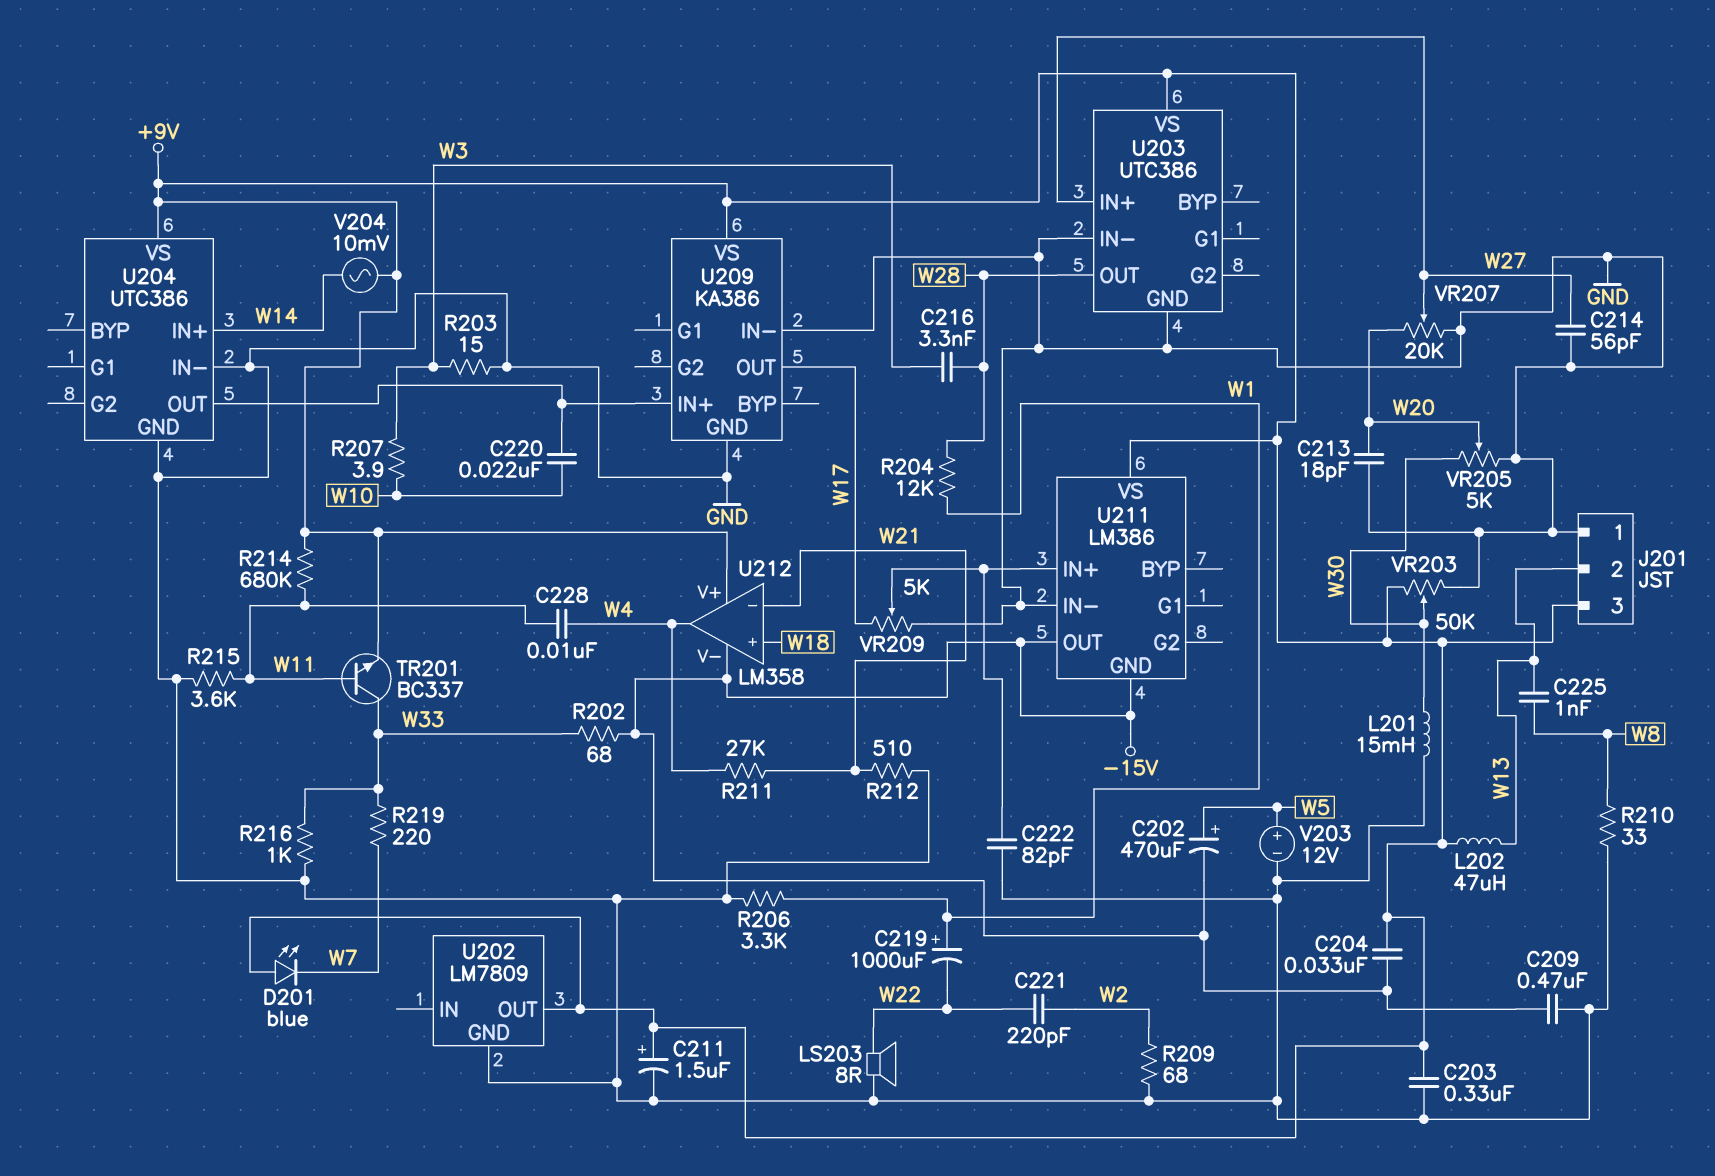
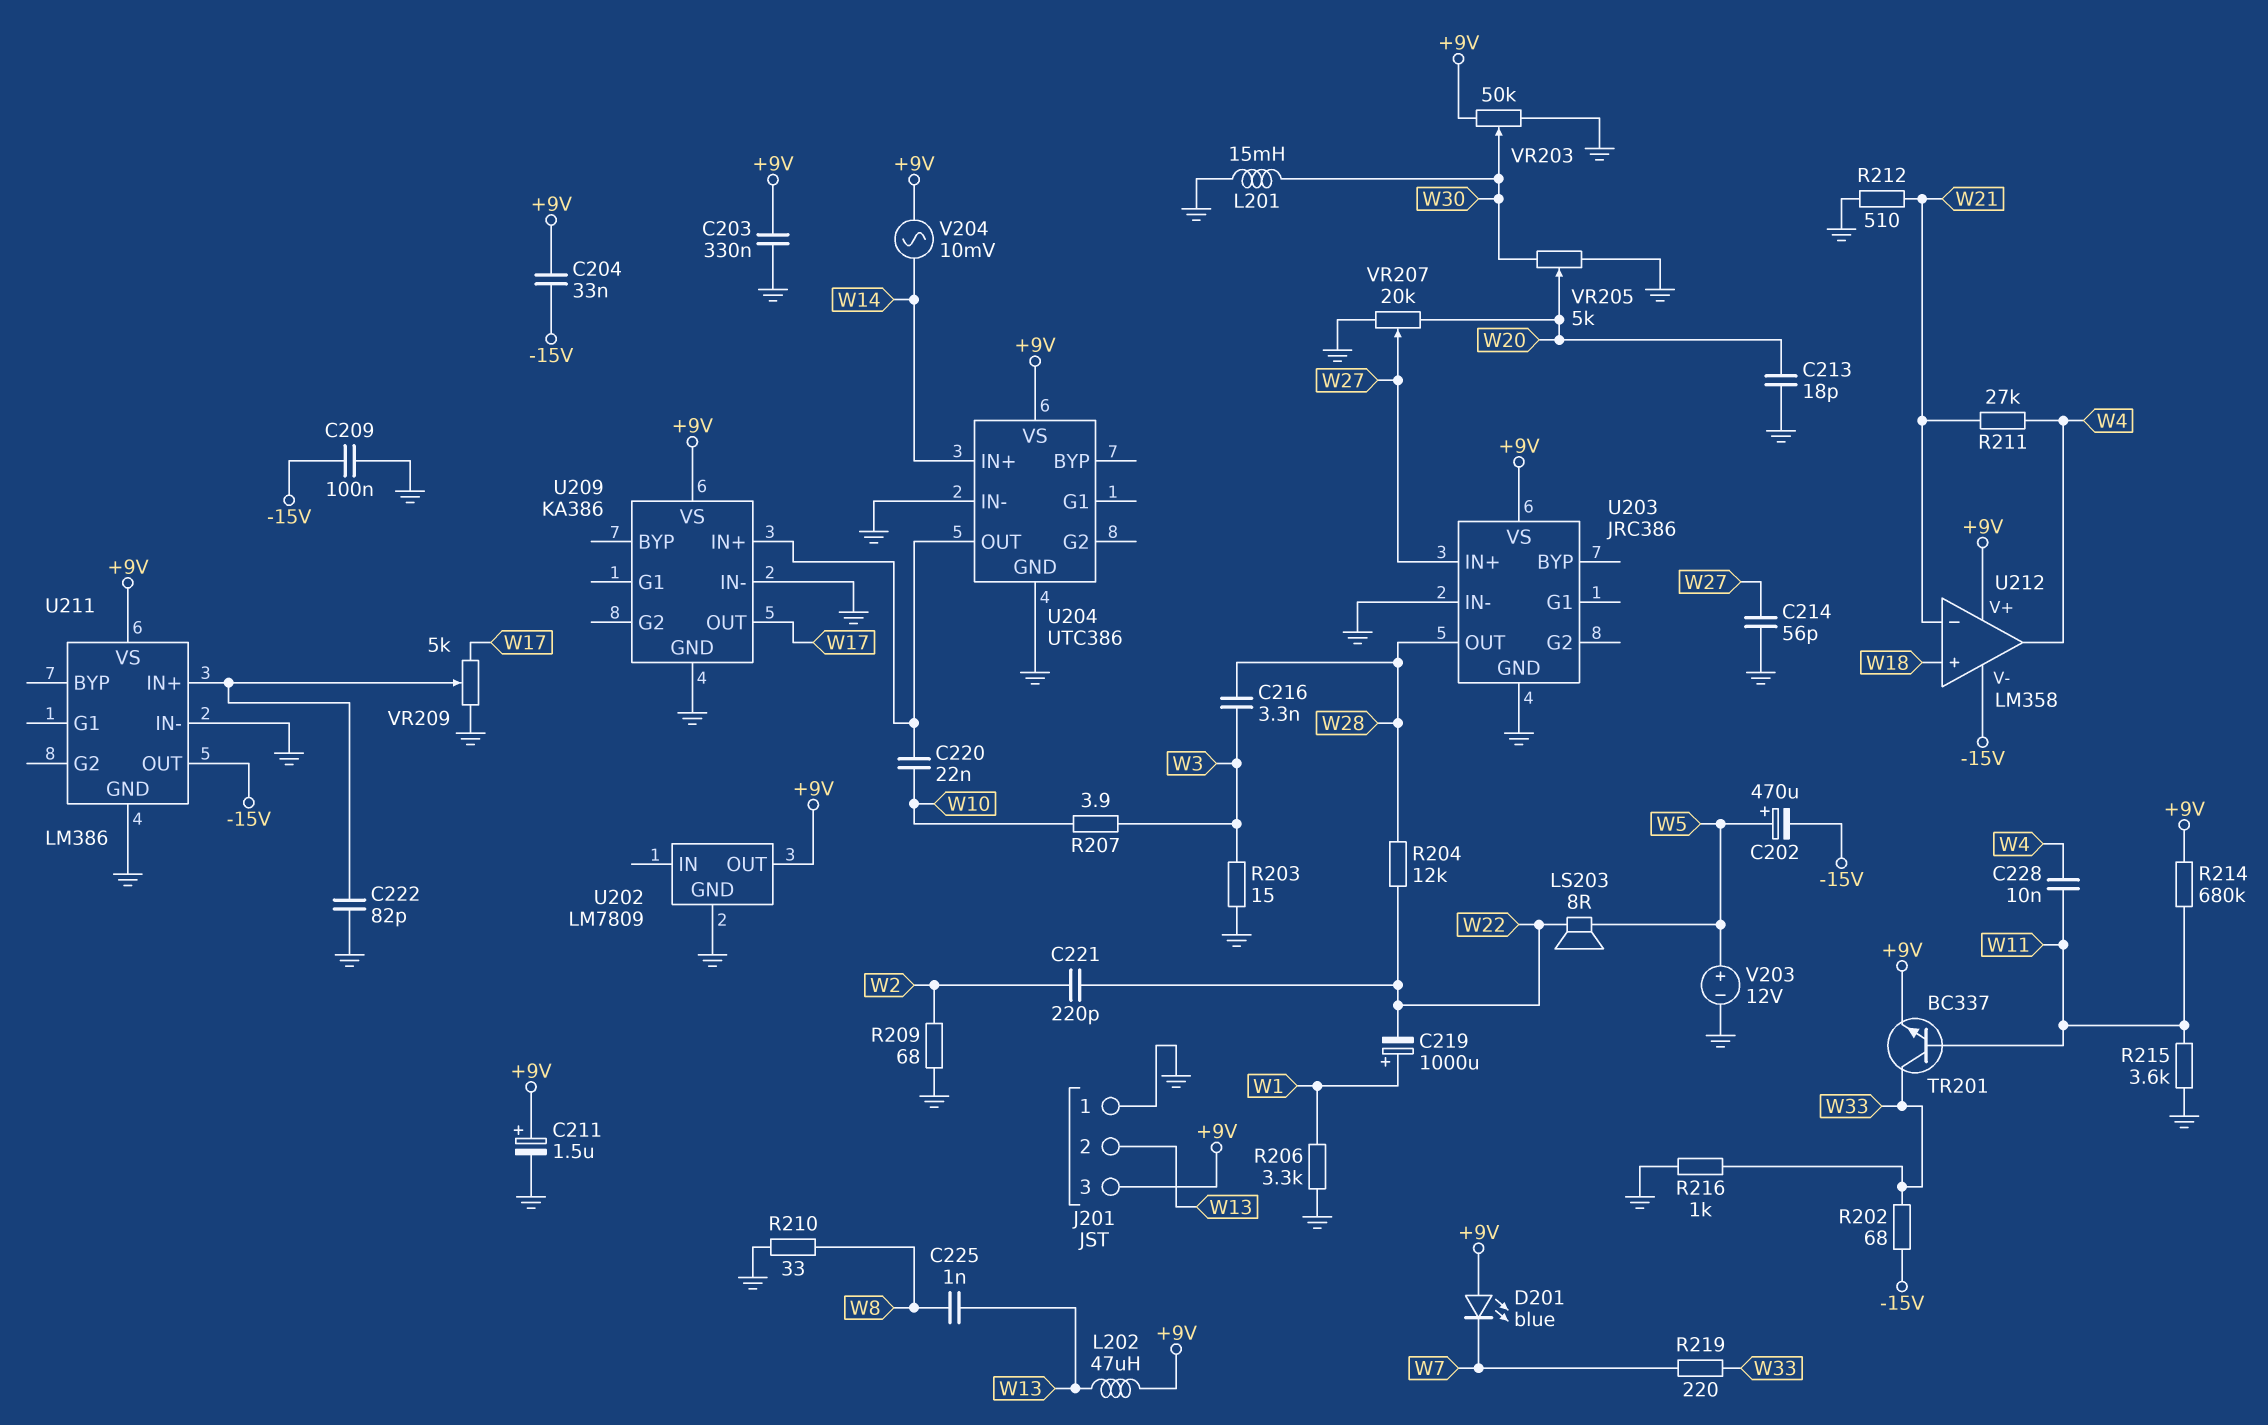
C209: 470nF (-15V, GND) -> 100nF (-15V, GND)
LS203: speaker 8R (GND, W22) -> speaker 8R (W5, W22)
R204: 12k (W1, W28) -> 12k (W22, W28)
U203: UTC386 -> JRC386
U211 pin GND: -15V -> GND

